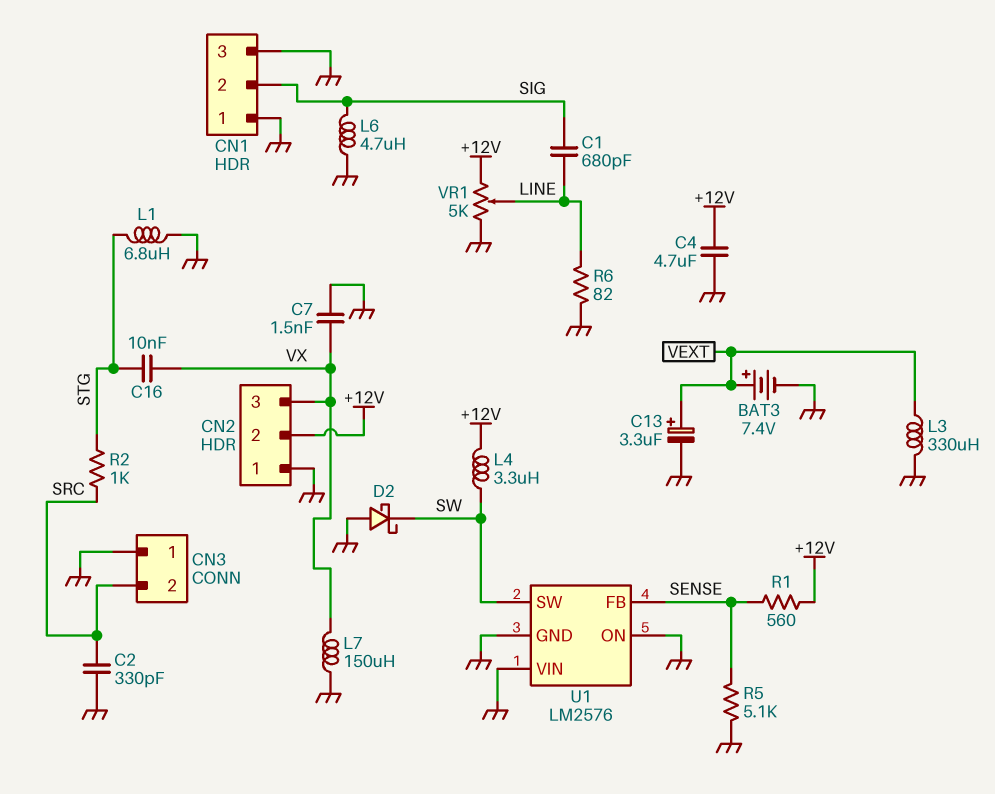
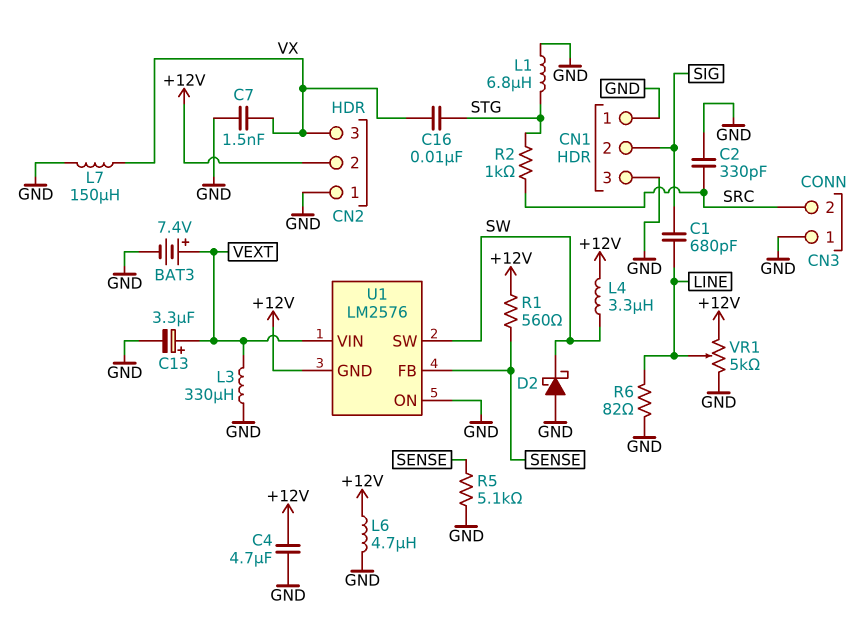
L6: 4.7uH (GND, SIG) -> 4.7uH (+12V, GND)
U1 pin GND: GND -> +12V
U1 pin VIN: GND -> VEXT

